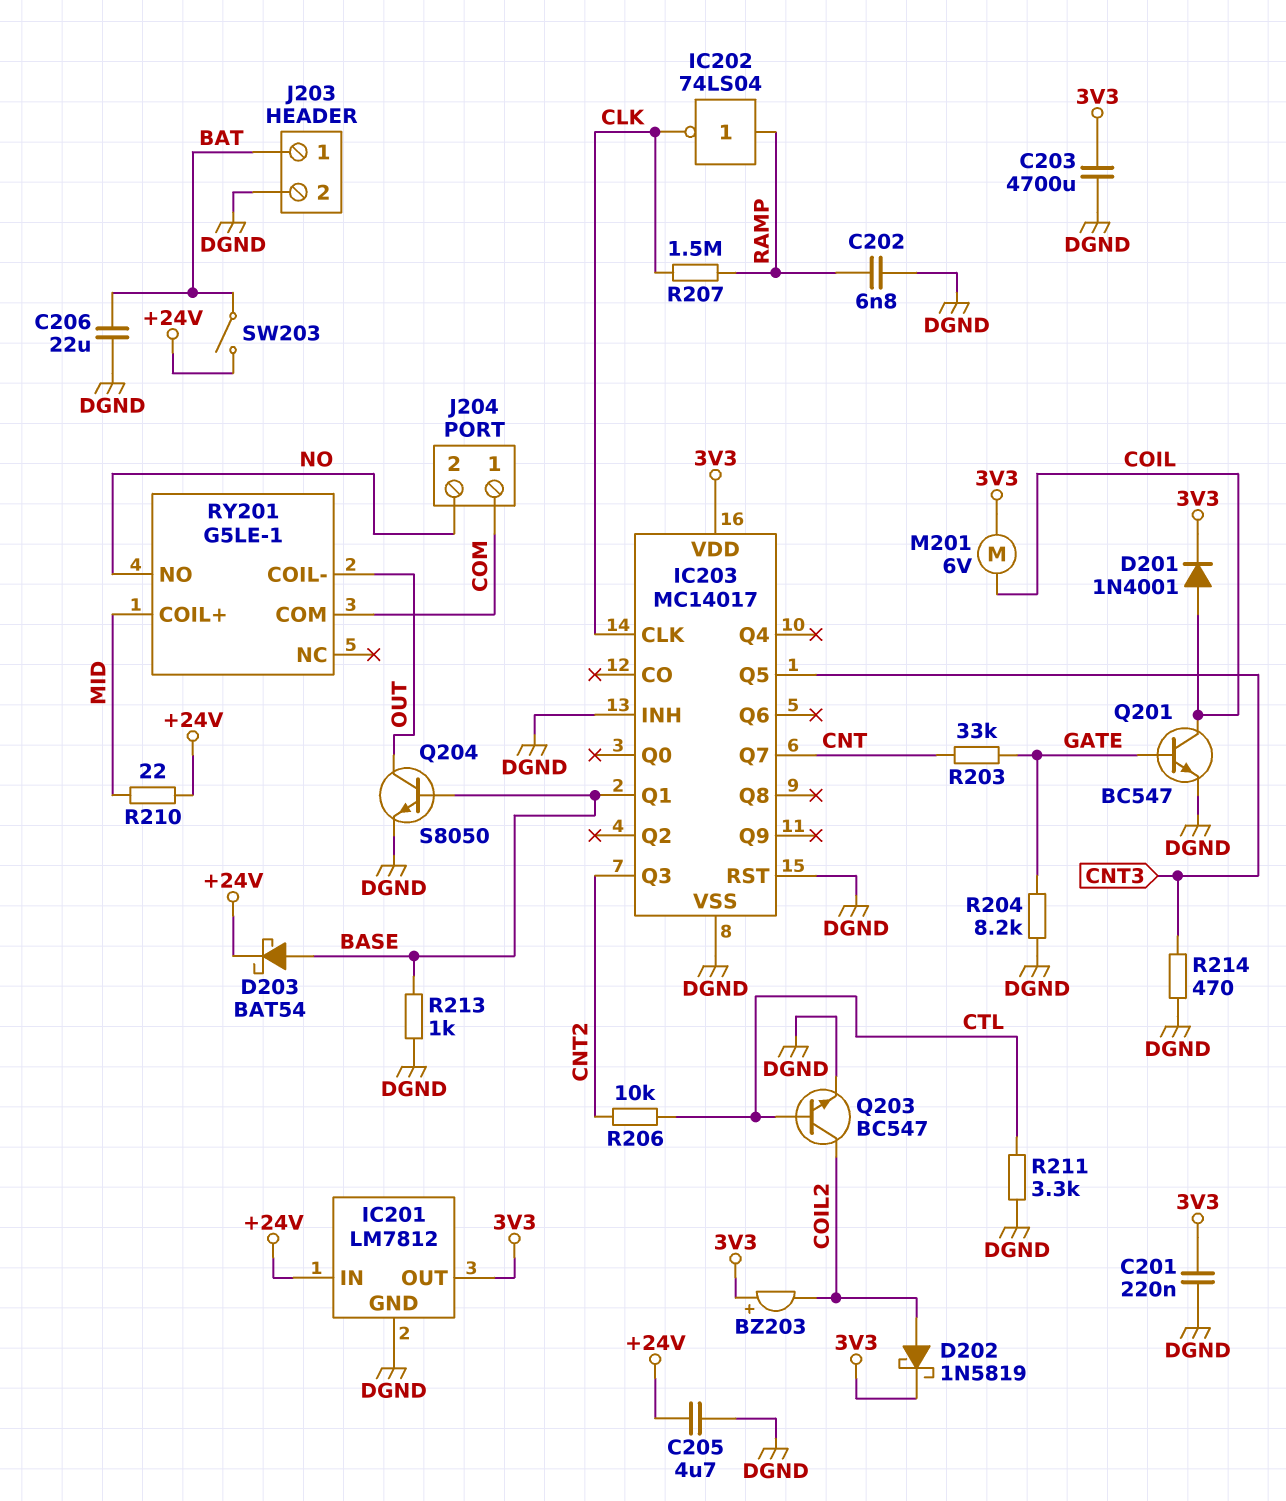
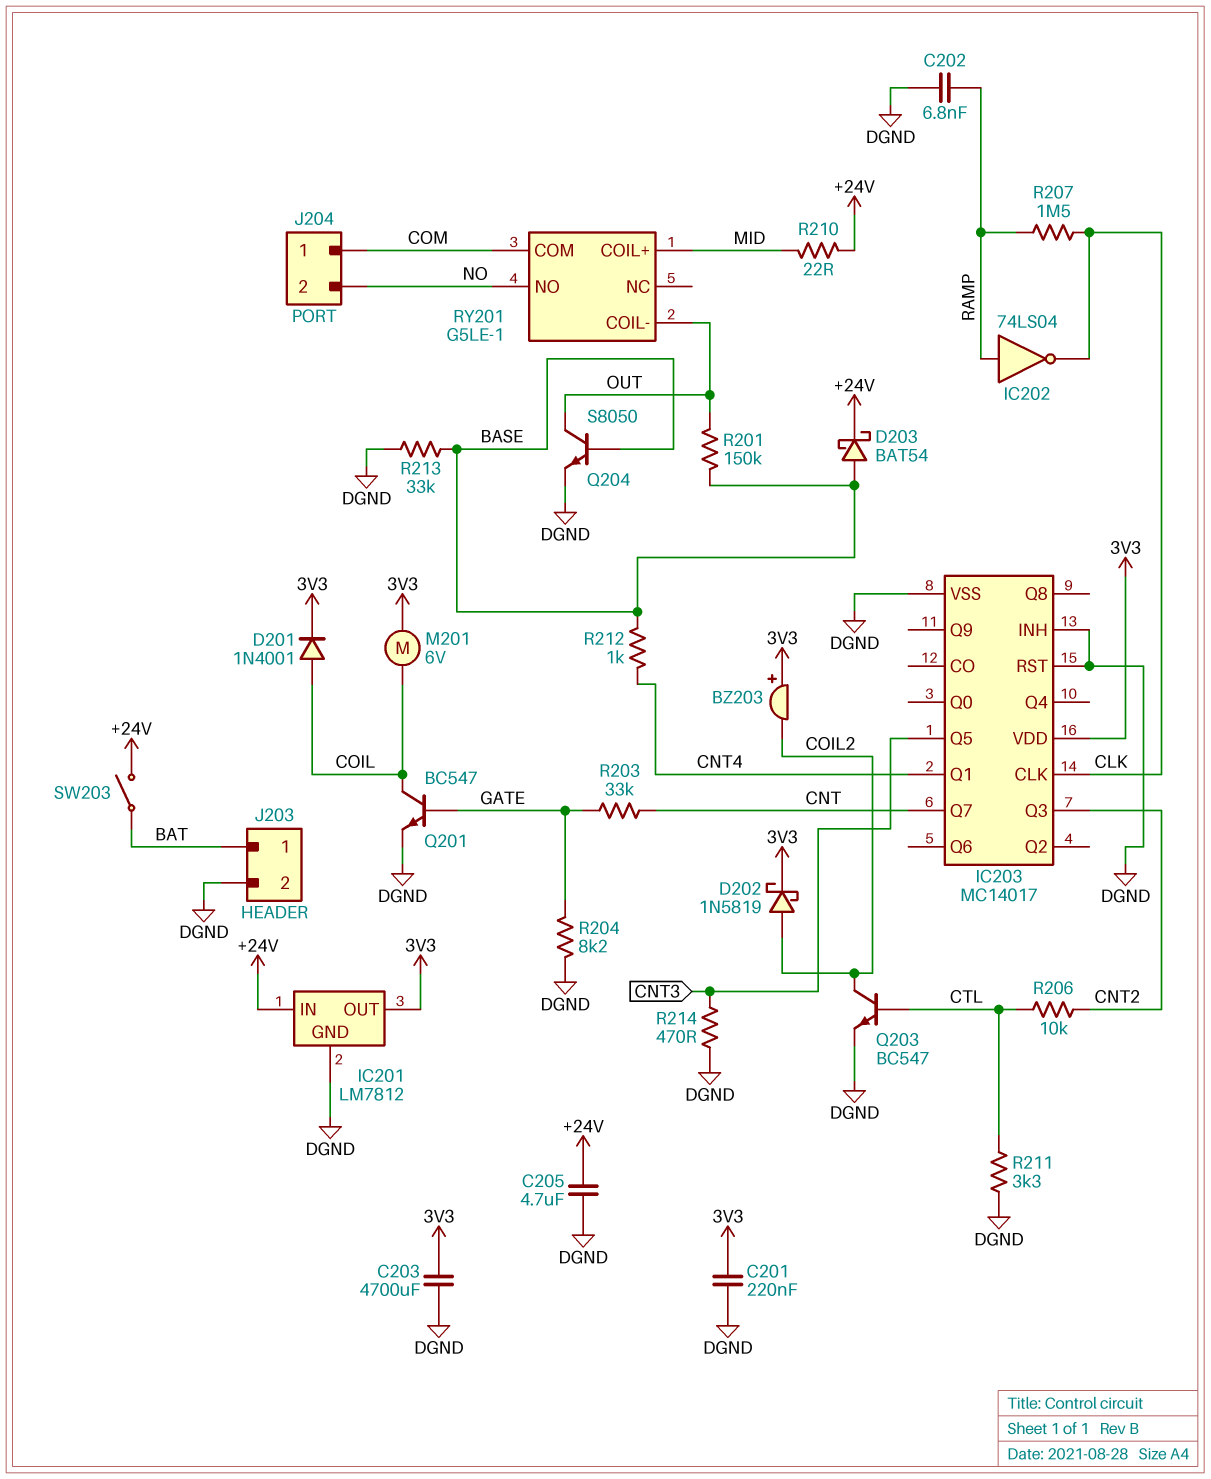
C206: 22uF (BAT, DGND) -> none
IC203 pin Q1: BASE -> CNT4
R201: none -> 150k (BASE, OUT)
R212: none -> 1k (BASE, CNT4)
R213: 1k (BASE, DGND) -> 33k (BASE, DGND)

